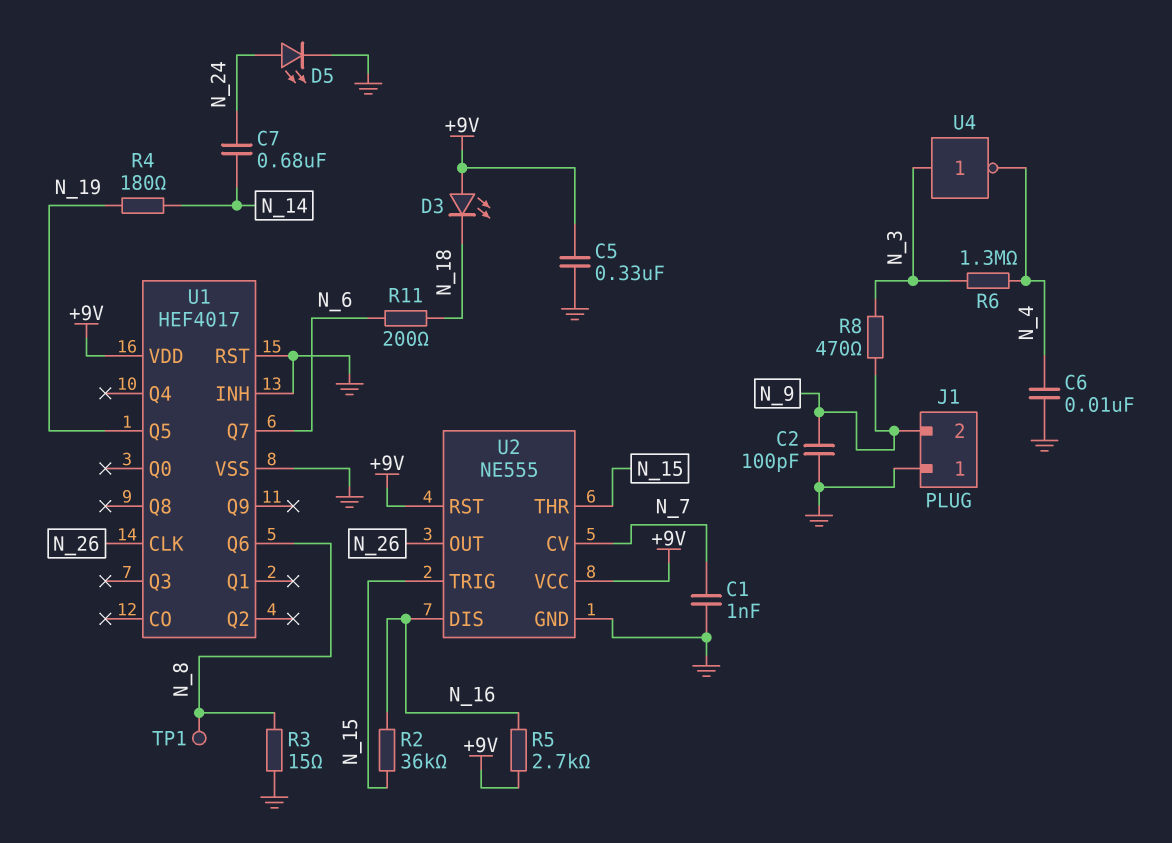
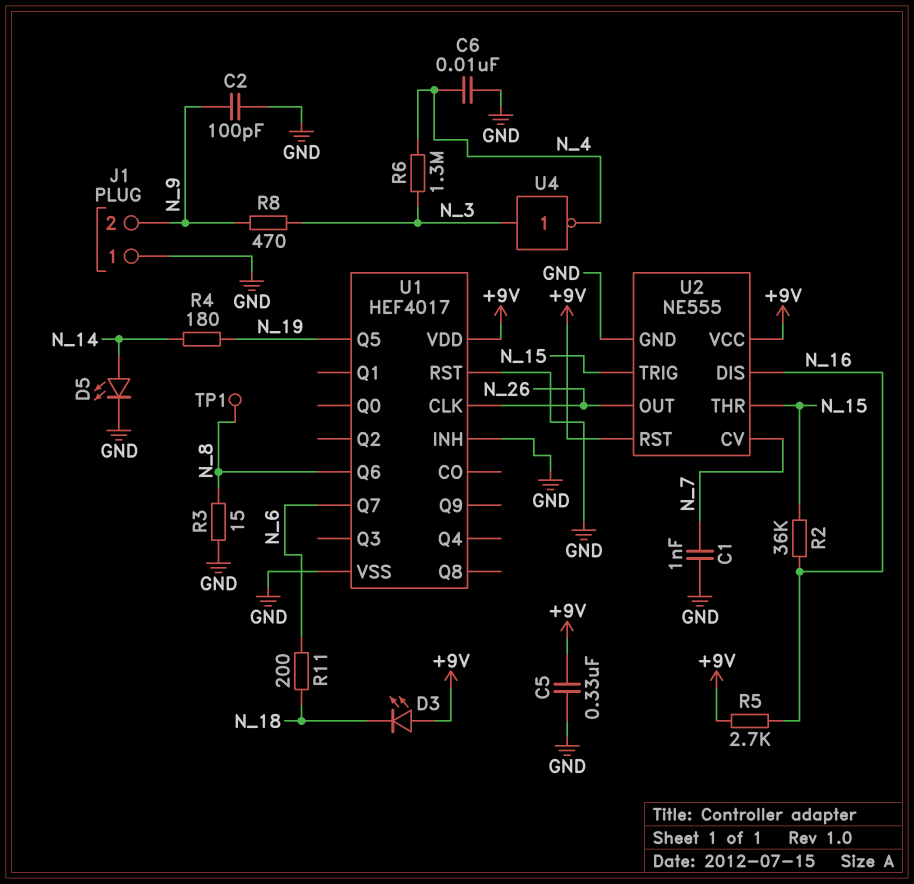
C7: 680nF (N_14, N_24) -> none
D5: LED (A N_24, K GND) -> LED (A N_14, K GND)

